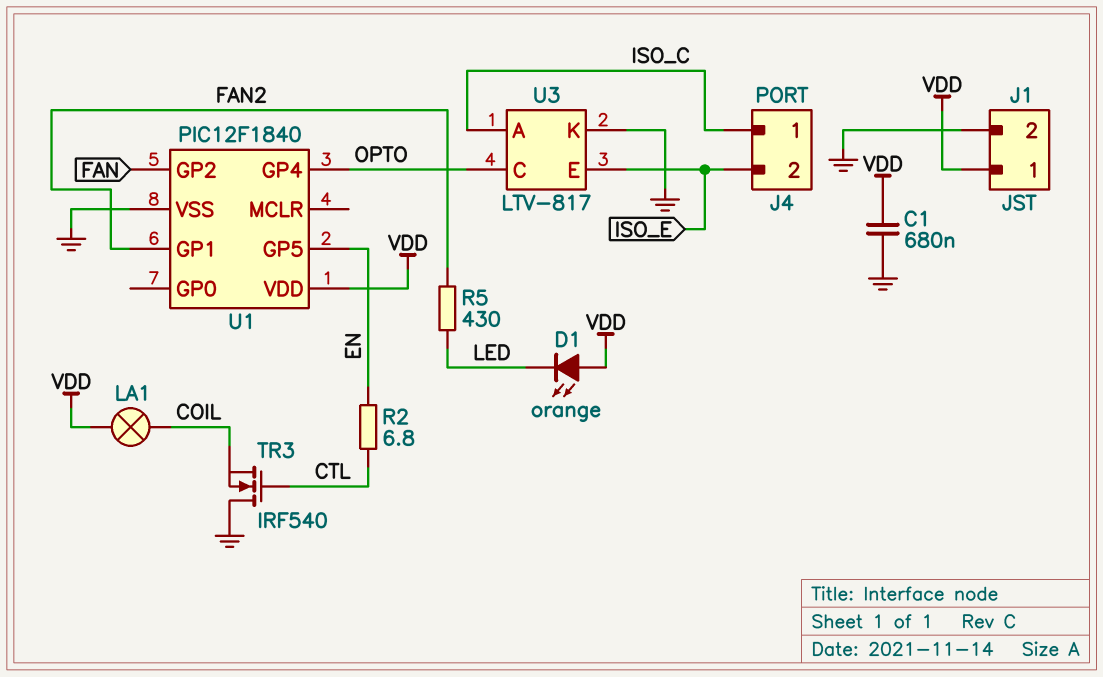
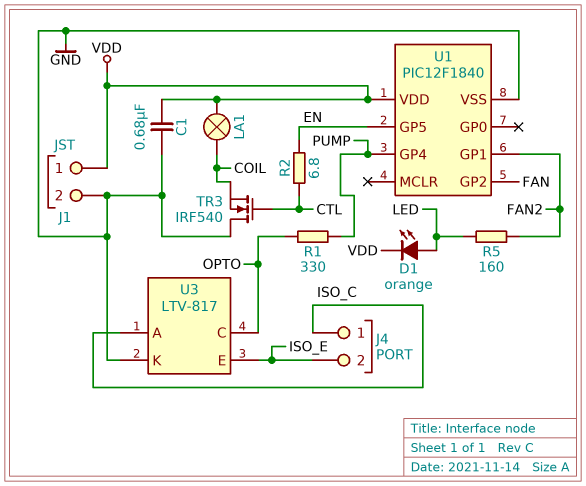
D1: LED orange (A VDD, K LED) -> LED orange (A LED, K VDD)
R1: none -> 330 (OPTO, PUMP)
R5: 430 (FAN2, LED) -> 160 (FAN2, LED)
U1 pin GP4: OPTO -> PUMP

